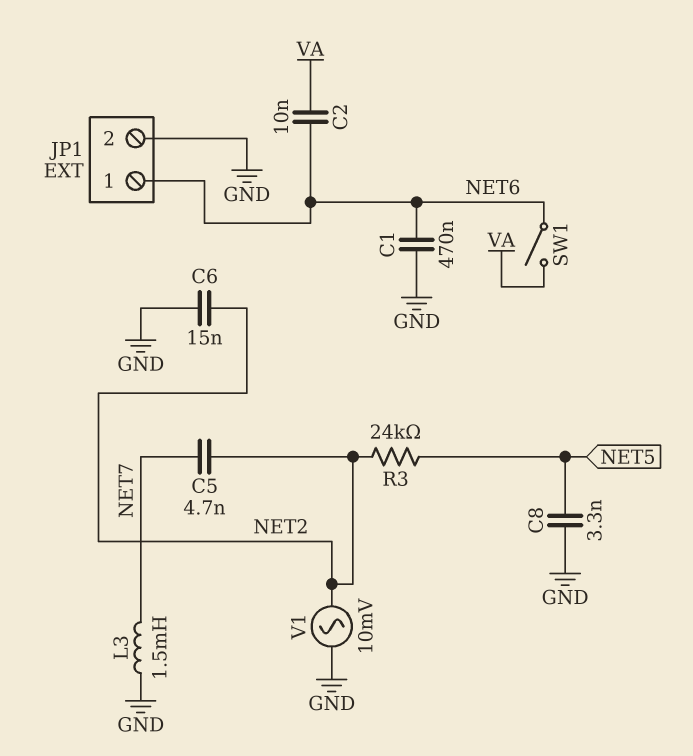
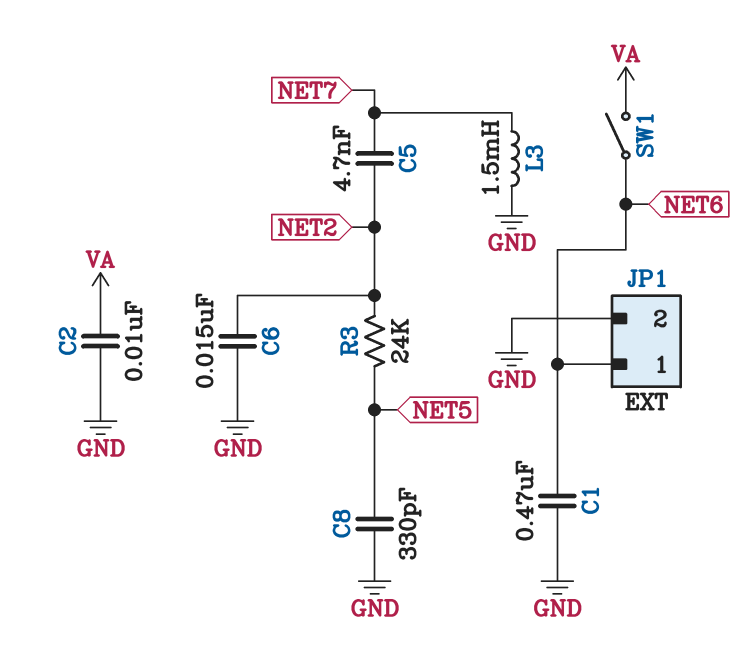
C2: 10nF (NET6, VA) -> 10nF (GND, VA)
C8: 3.3nF (GND, NET5) -> 330pF (GND, NET5)
V1: AC 10mV (GND, NET2) -> none

